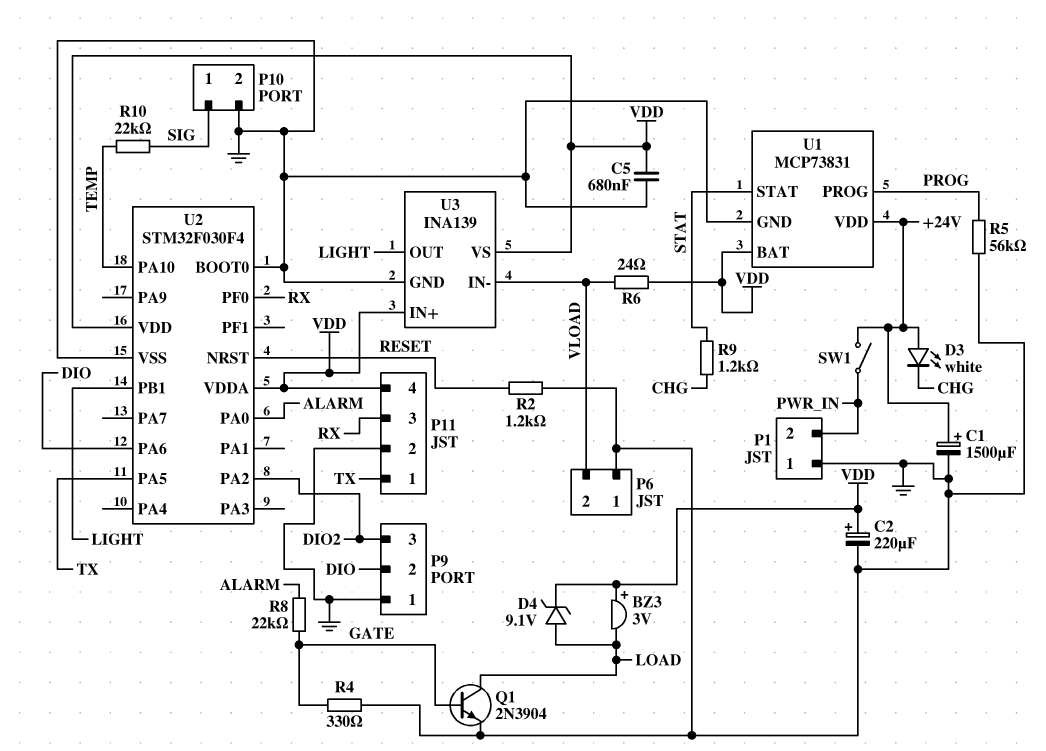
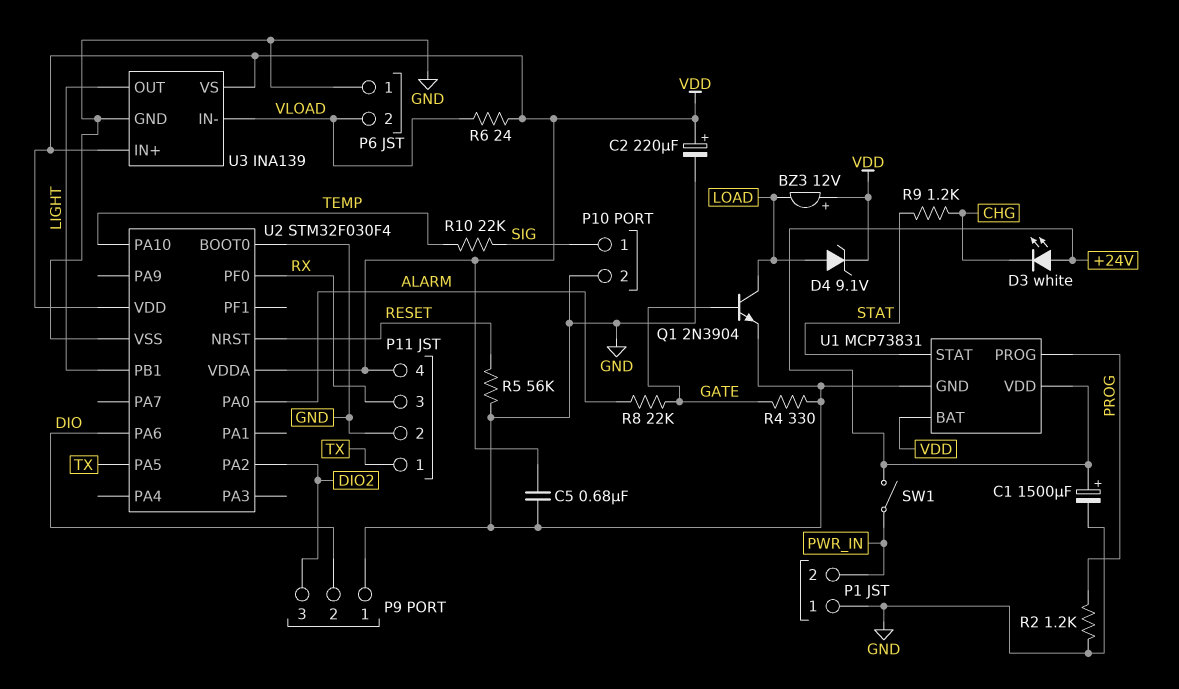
BZ3: buzzer 3V (plus VDD, minus LOAD) -> buzzer 12V (plus VDD, minus LOAD)
R2: 1.2k (GND, RESET) -> 1.2k (GND, PROG)
R5: 56k (GND, PROG) -> 56k (GND, RESET)

